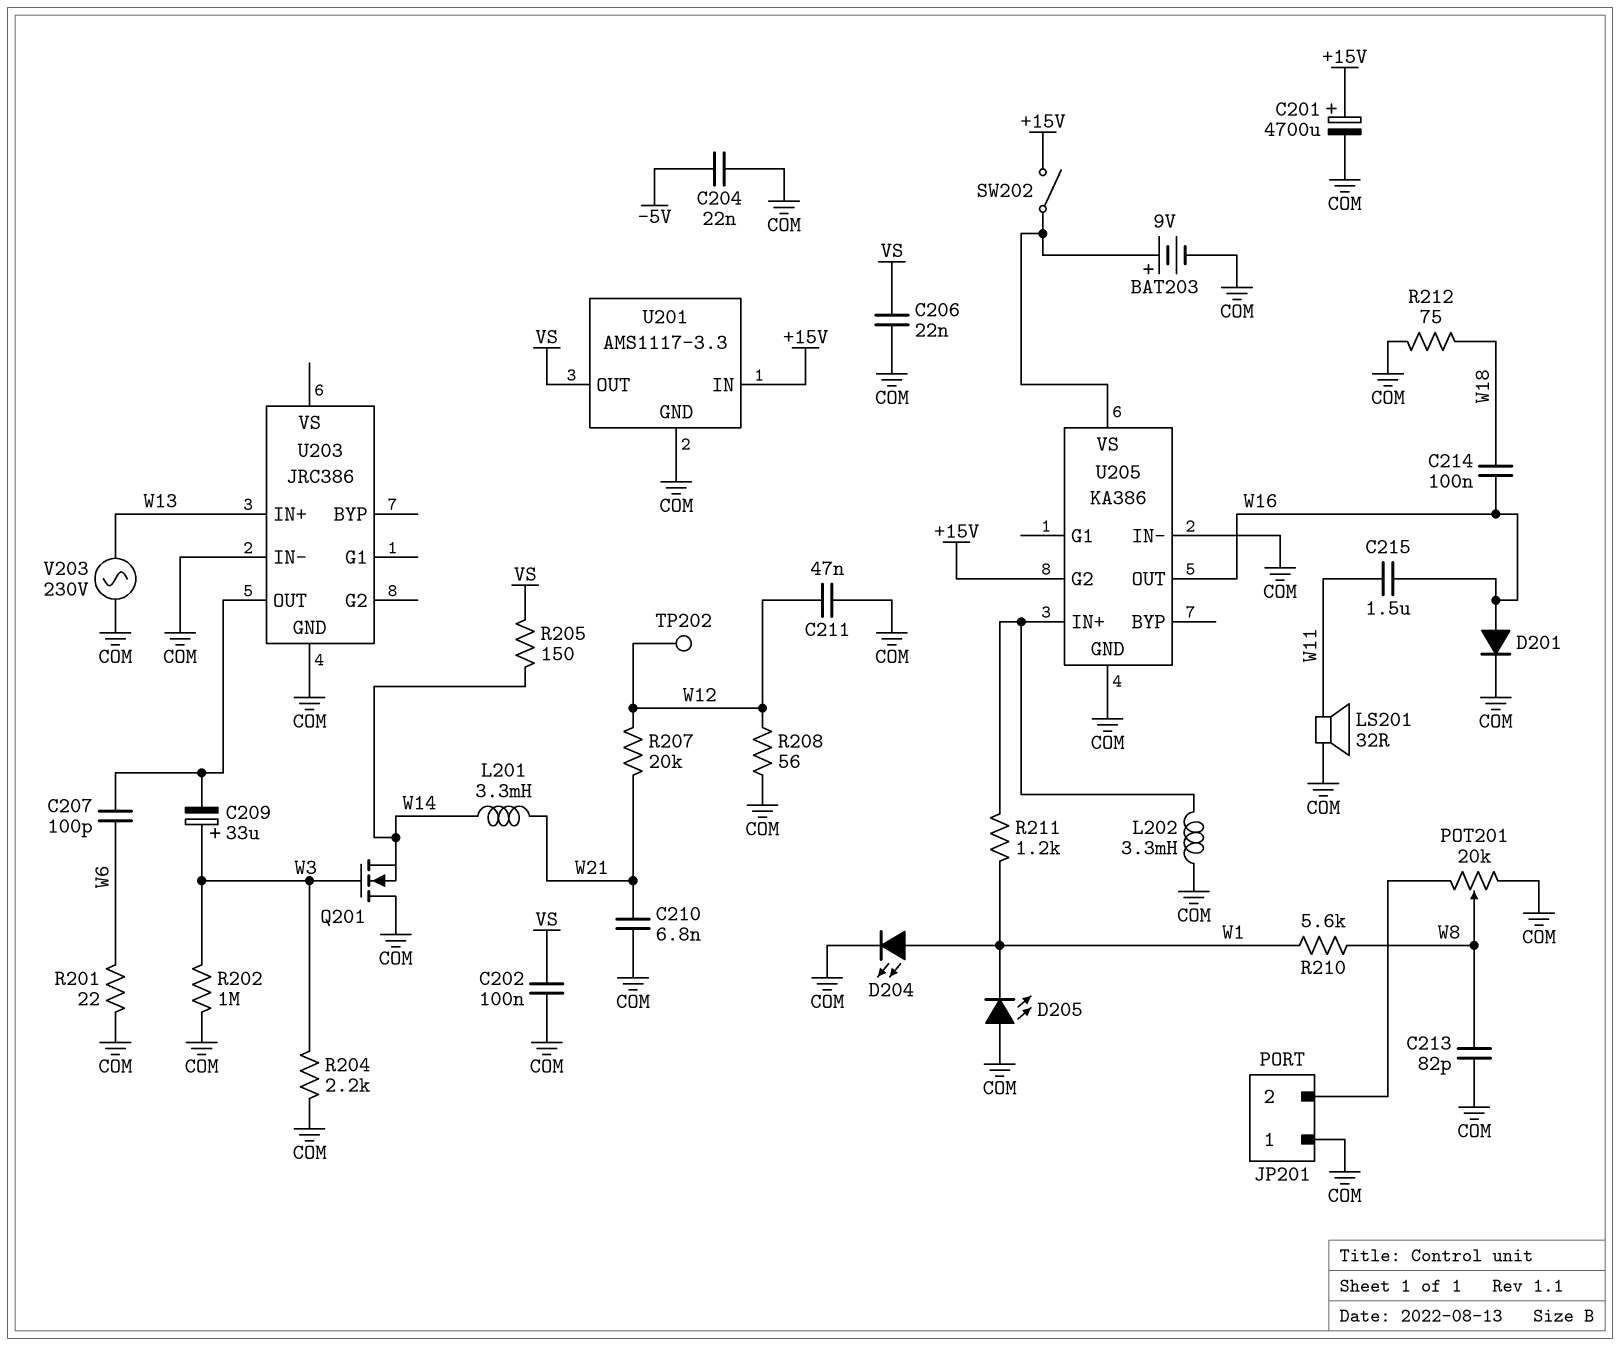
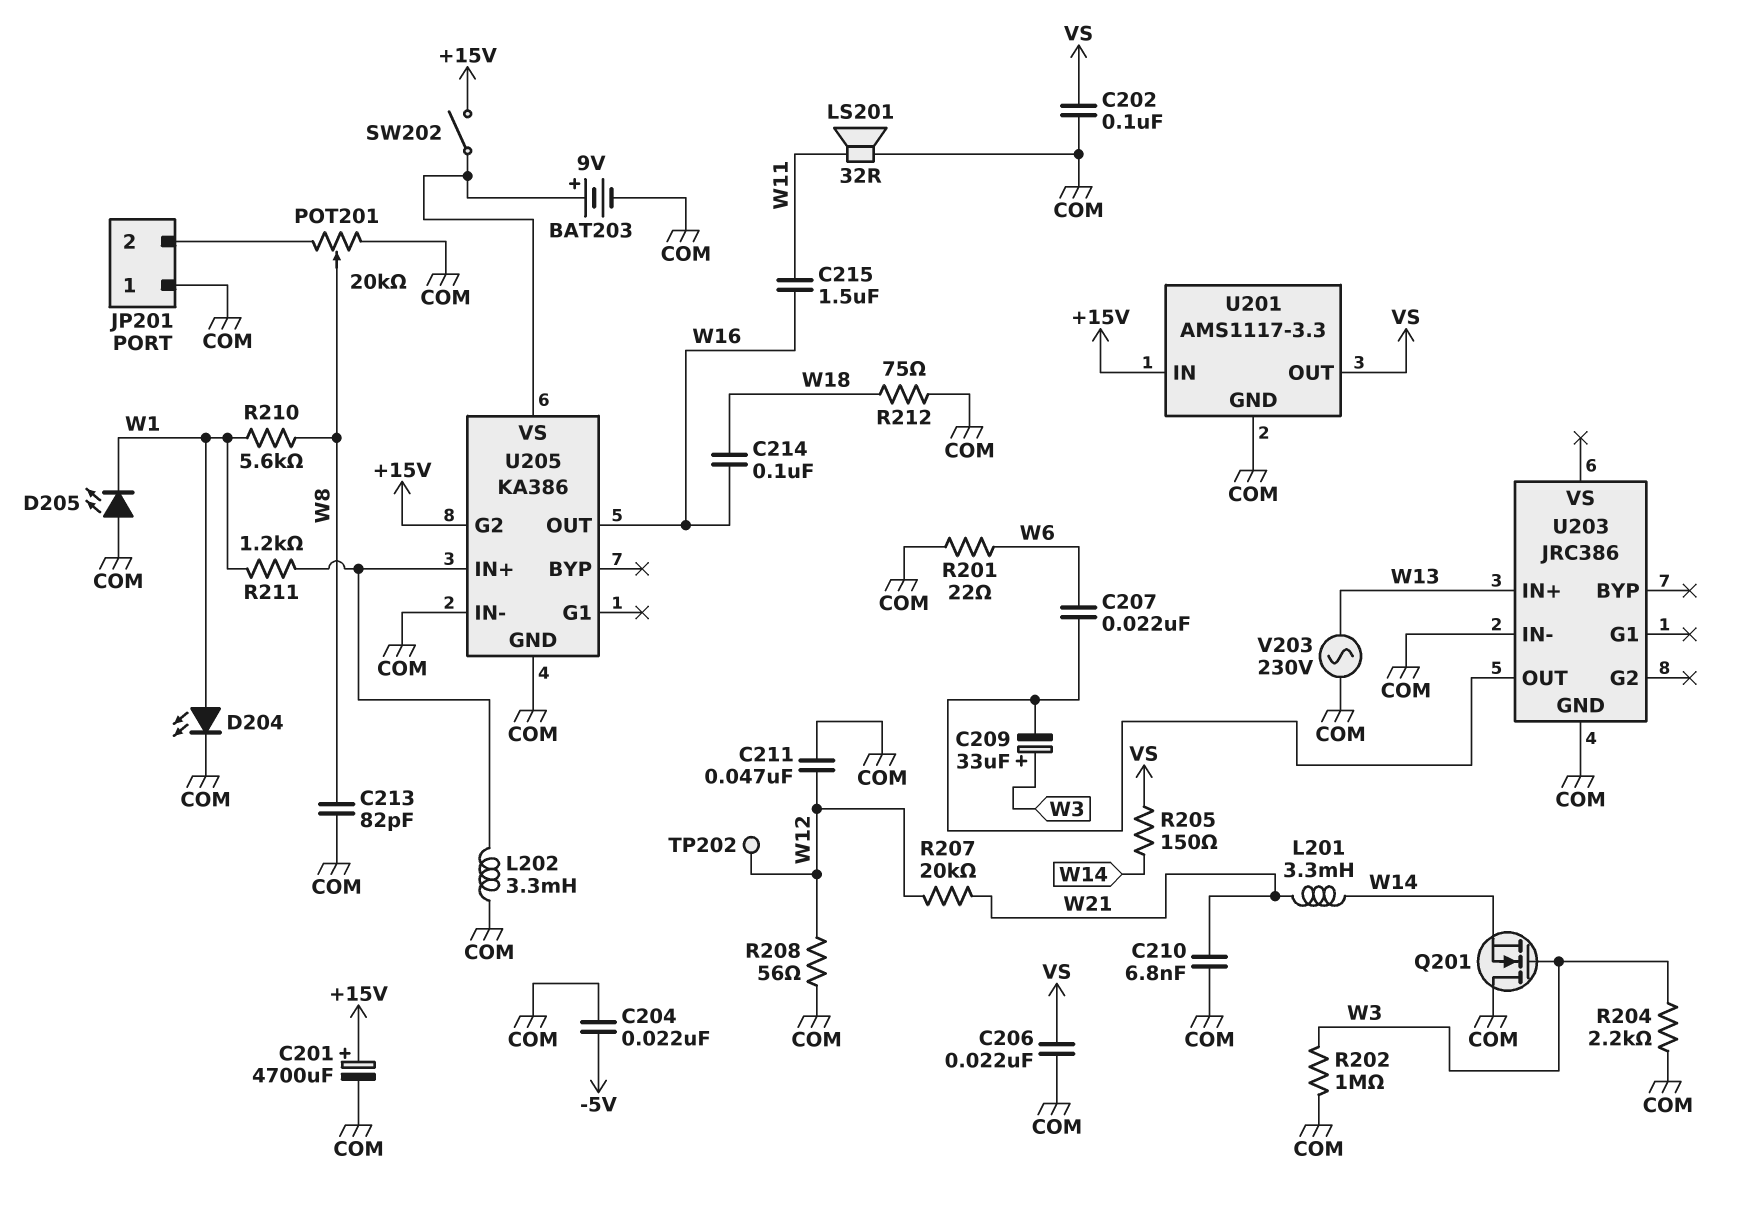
C207: 100pF (U203/OUT, W6) -> 22nF (U203/OUT, W6)
D201: diode (A W16, K COM) -> none

